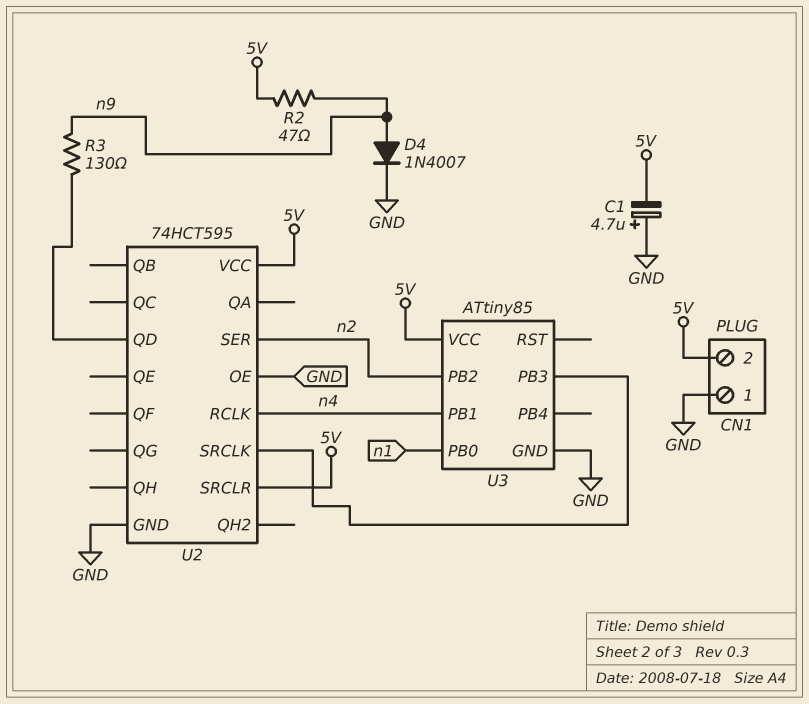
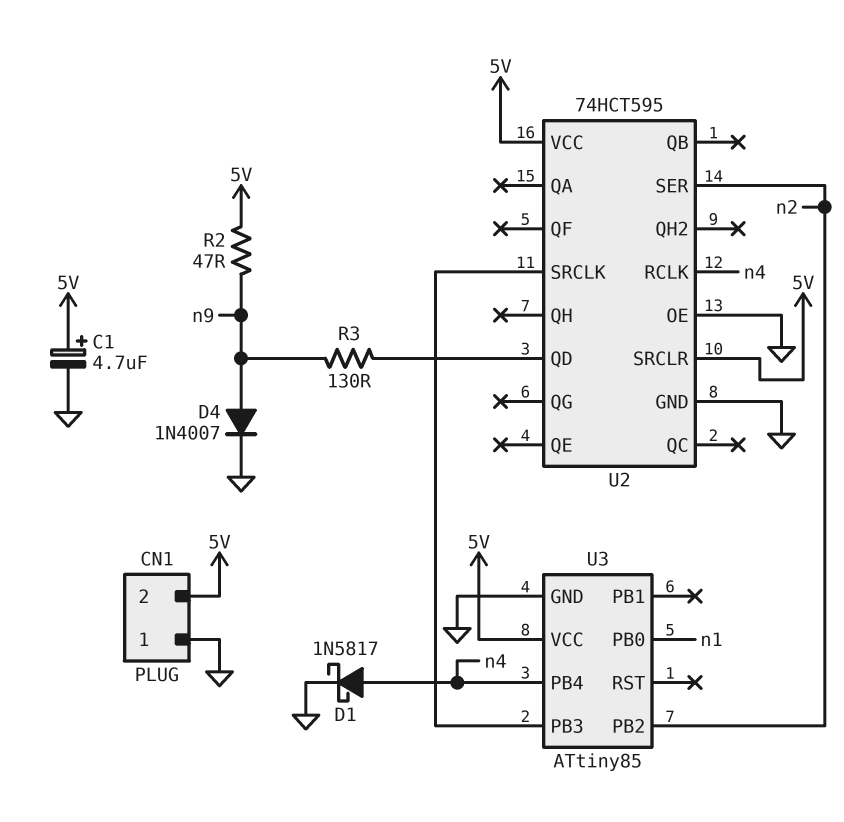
C1: 4.7uF (plus GND, minus 5V) -> 4.7uF (plus 5V, minus GND)
D1: none -> schottky 1N5817 (A n4, K GND)
U3 pin PB1: n4 -> none
U3 pin PB4: none -> n4

